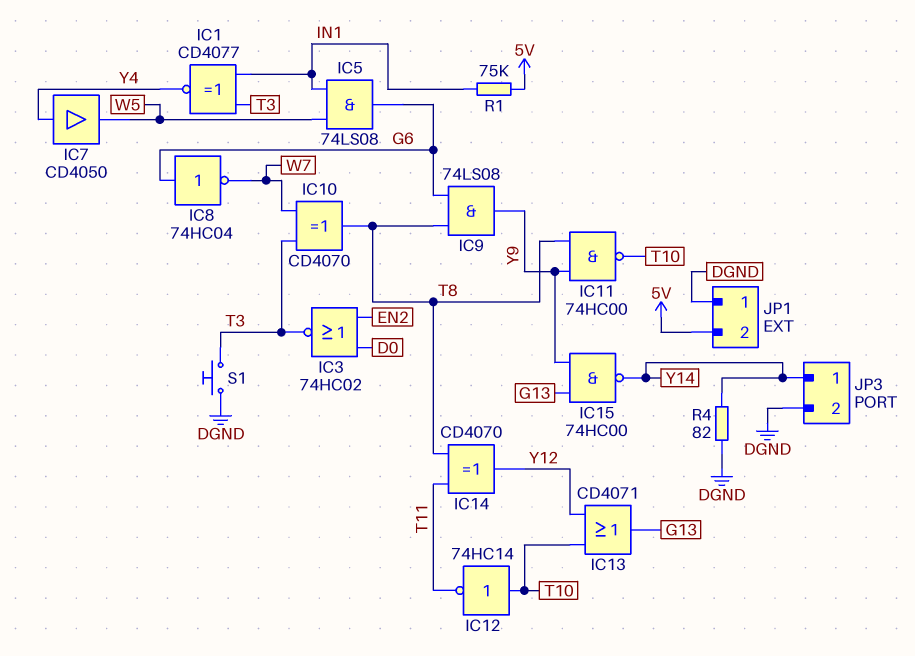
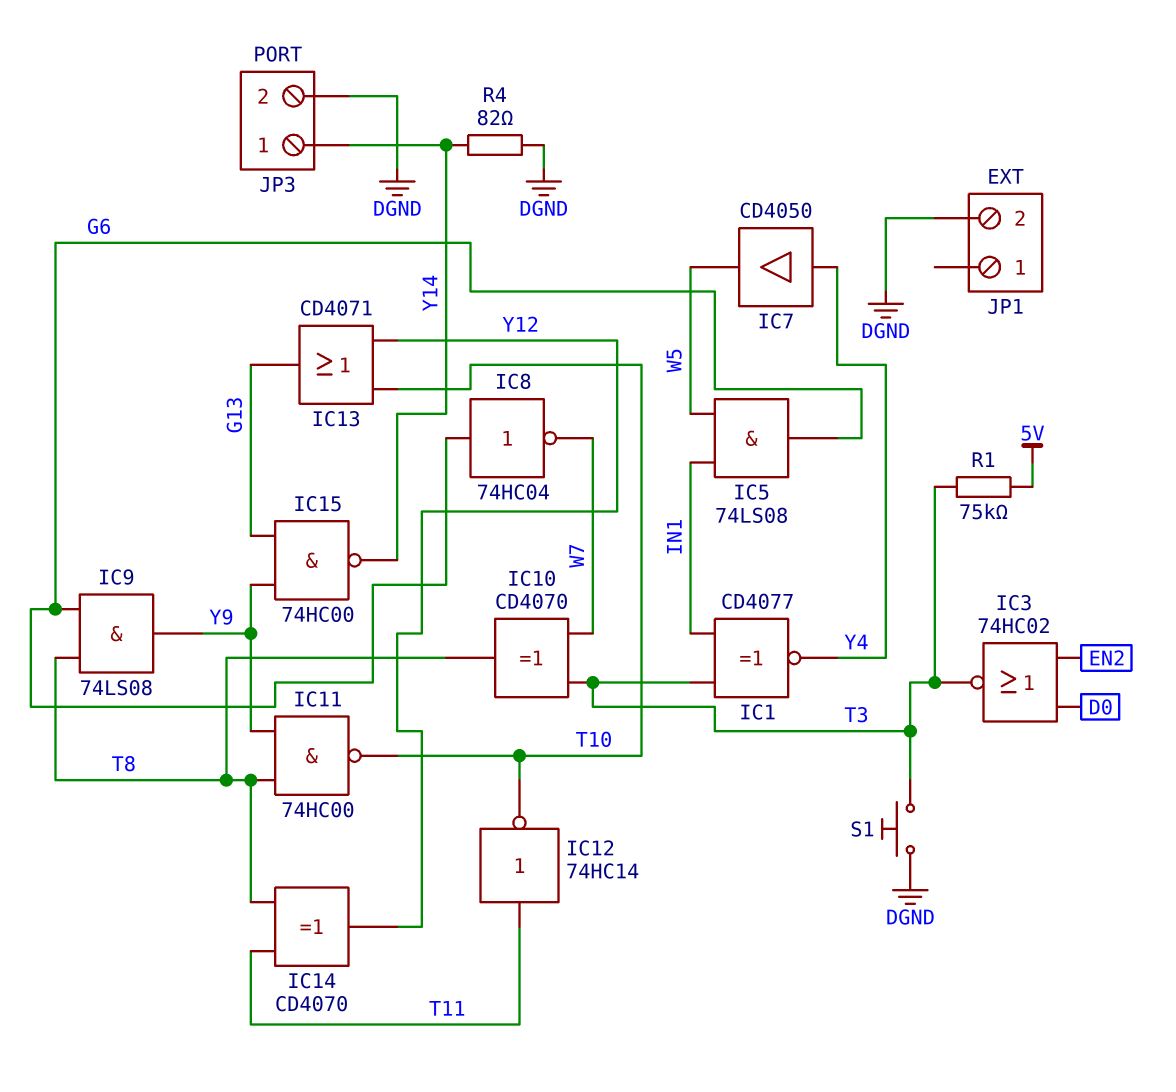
IC12: NOT 74HC14 (in T10, out T11) -> NOT 74HC14 (in T11, out T10)
JP1 pin 1: DGND -> none
JP1 pin 2: 5V -> DGND
R1: 75k (5V, IN1) -> 75k (5V, T3)

